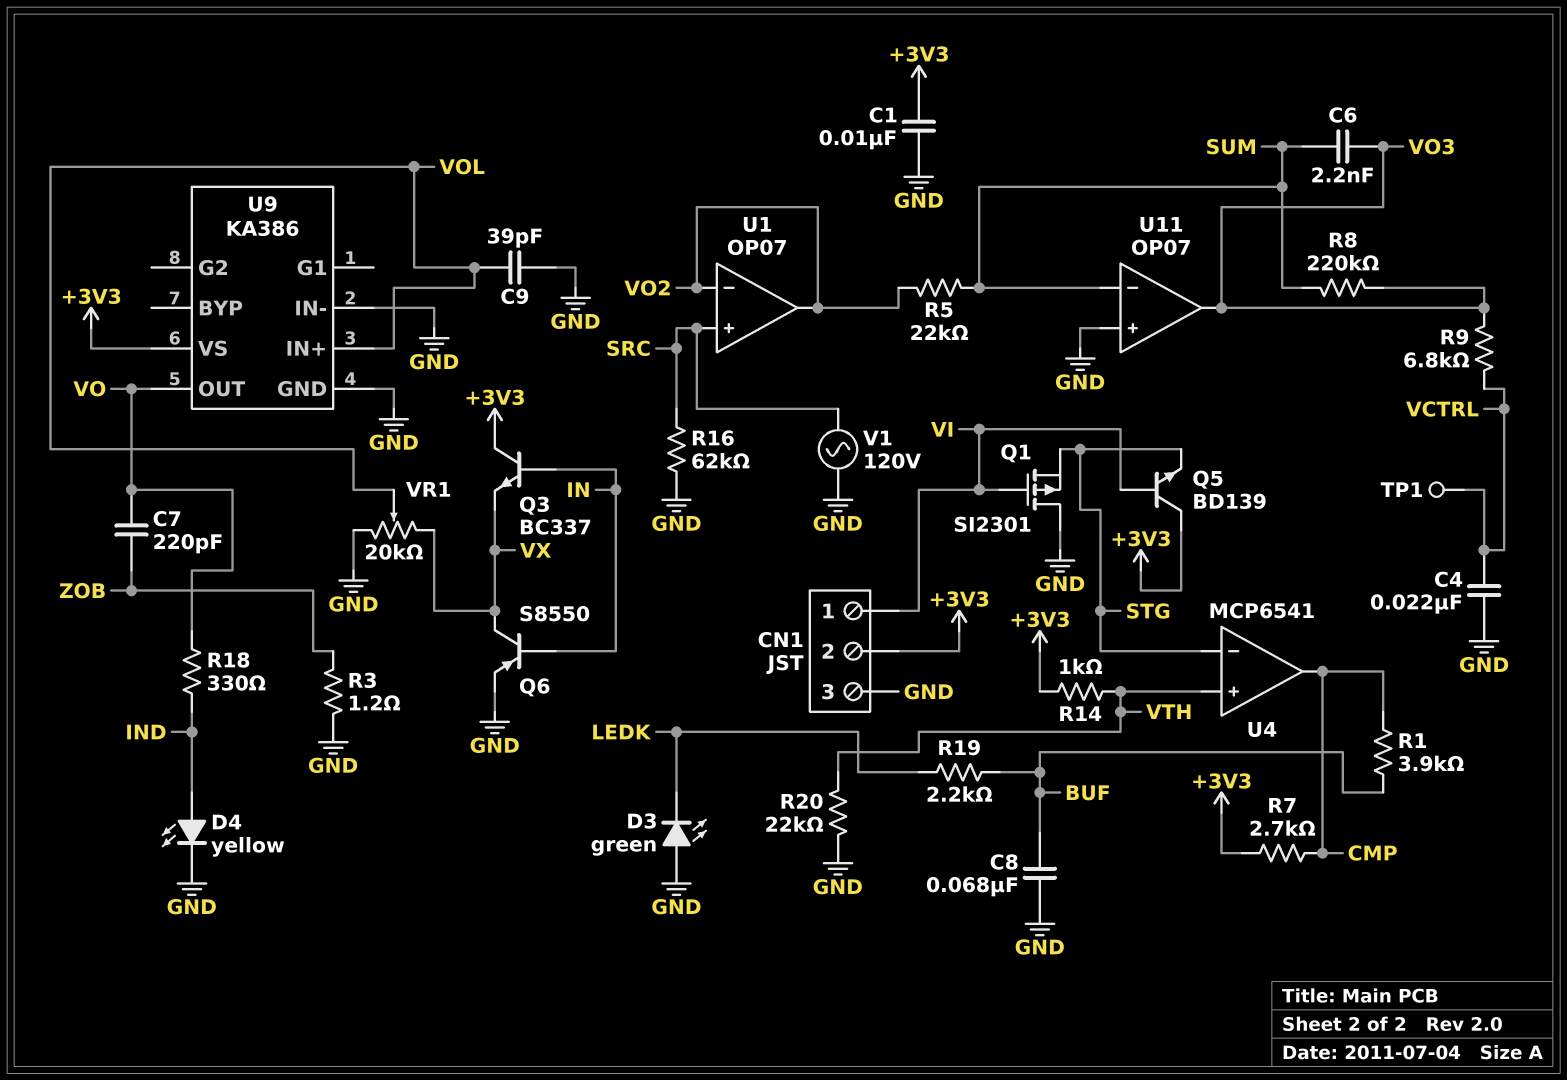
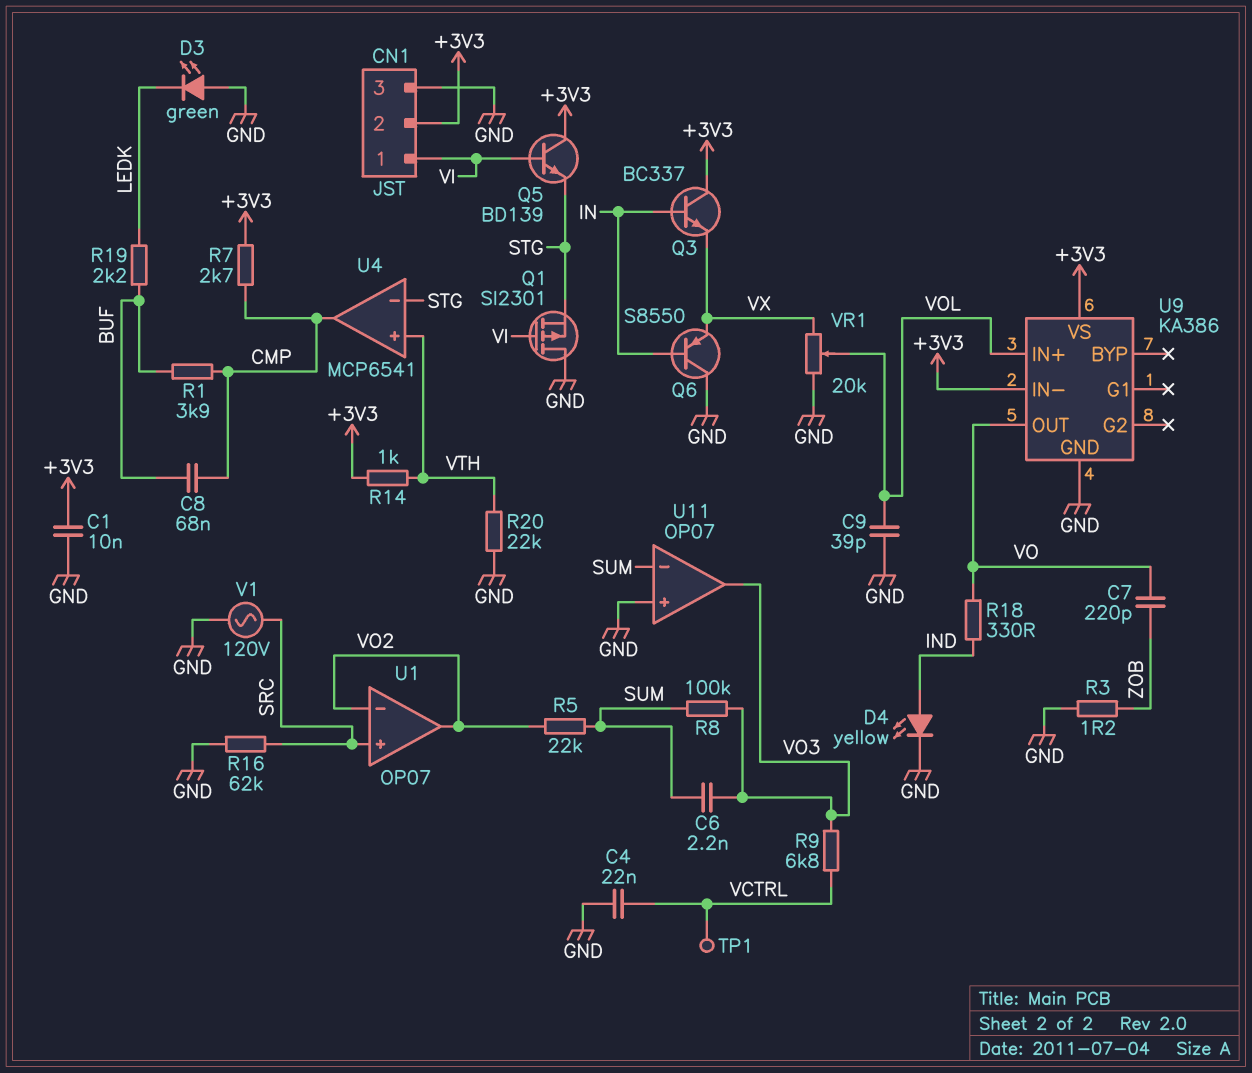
C8: 68nF (BUF, GND) -> 68nF (BUF, CMP)
Q6: PNP S8550 (B IN, C VX, E GND) -> PNP S8550 (B IN, C GND, E VX)
R8: 220k (SUM, VO3) -> 100k (SUM, VO3)
U9 pin IN-: GND -> +3V3

